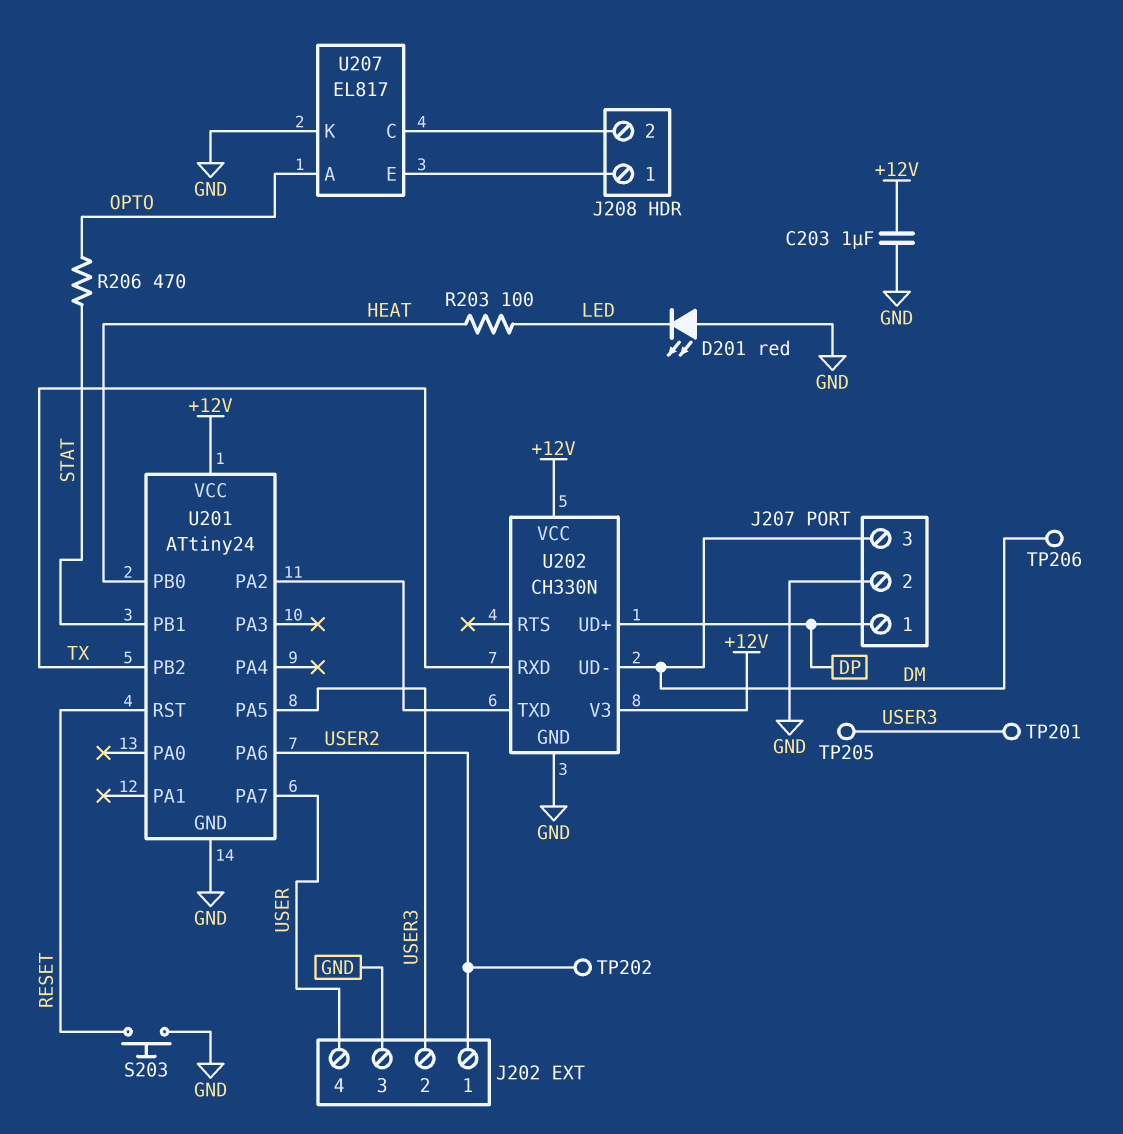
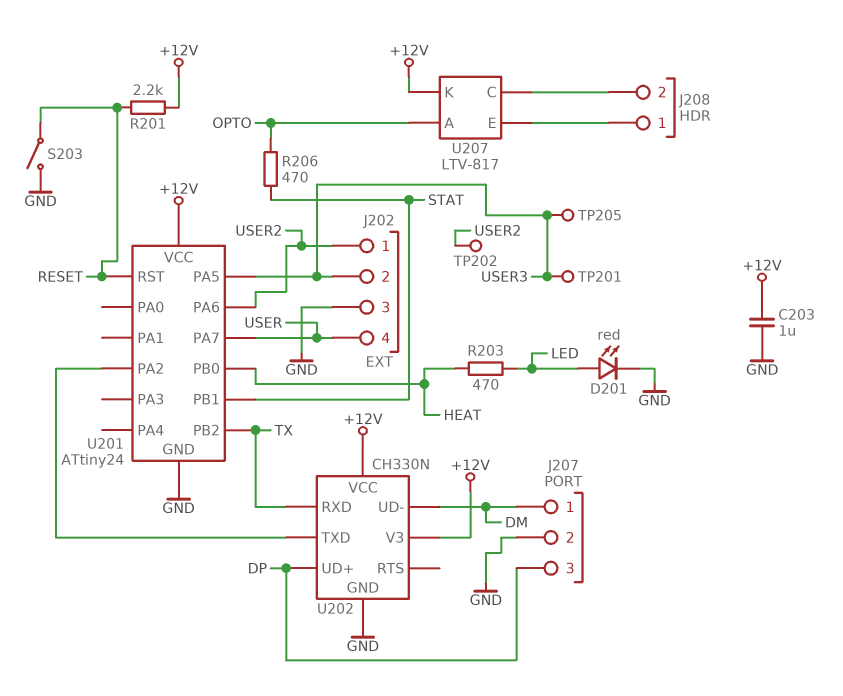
D201: LED red (A GND, K LED) -> LED red (A LED, K GND)
J207 pin 1: DP -> DM
J207 pin 3: DM -> DP
R201: none -> 2.2k (+12V, RESET)
R203: 100 (HEAT, LED) -> 470 (HEAT, LED)
S203: button (GND, RESET) -> switch (GND, RESET)
TP206: test point (DM) -> none
U207: EL817 -> LTV-817
U207 pin K: GND -> +12V

